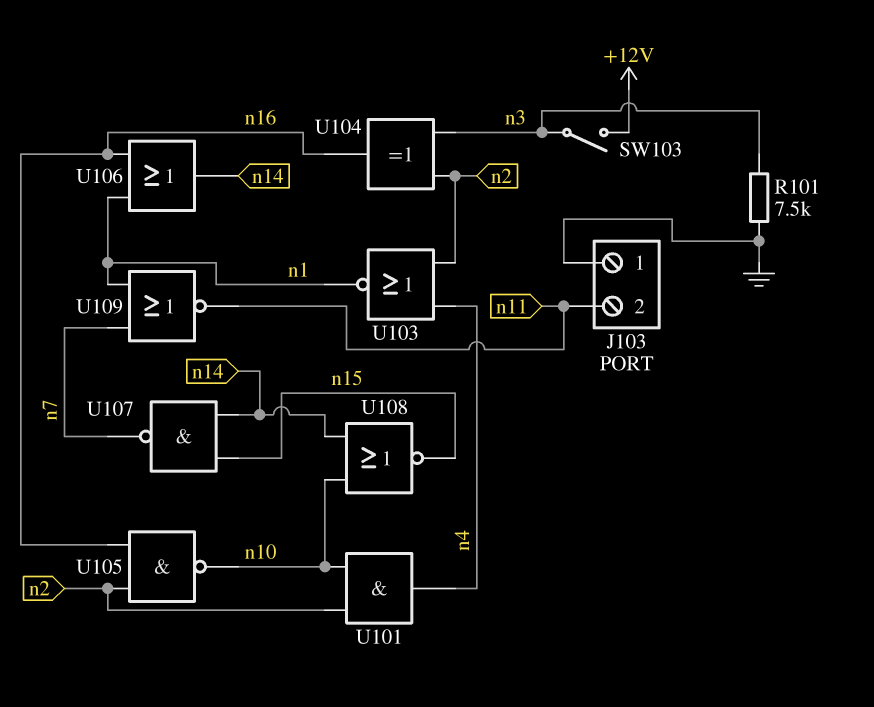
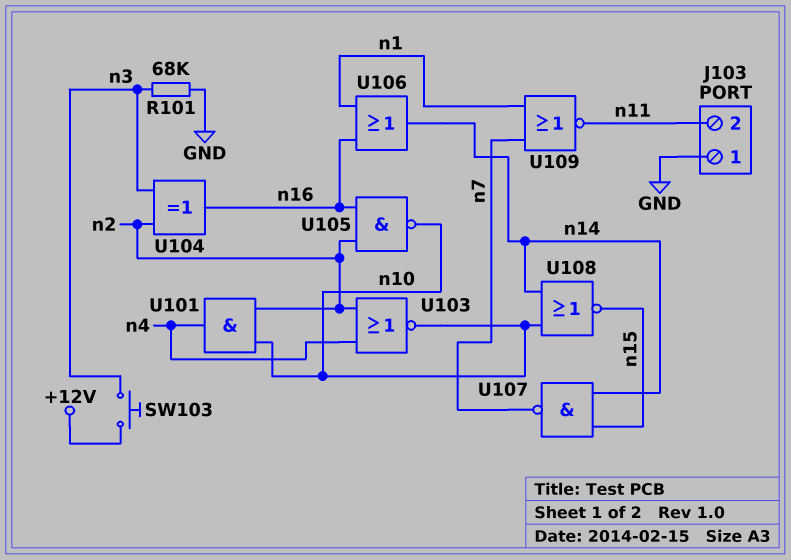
R101: 7.5k (GND, n3) -> 68k (GND, n3)
SW103: switch (+12V, n3) -> button (+12V, n3)
U103: NOR (in n2, in n4, out n1) -> NOR (in n2, in n4, out n10)

